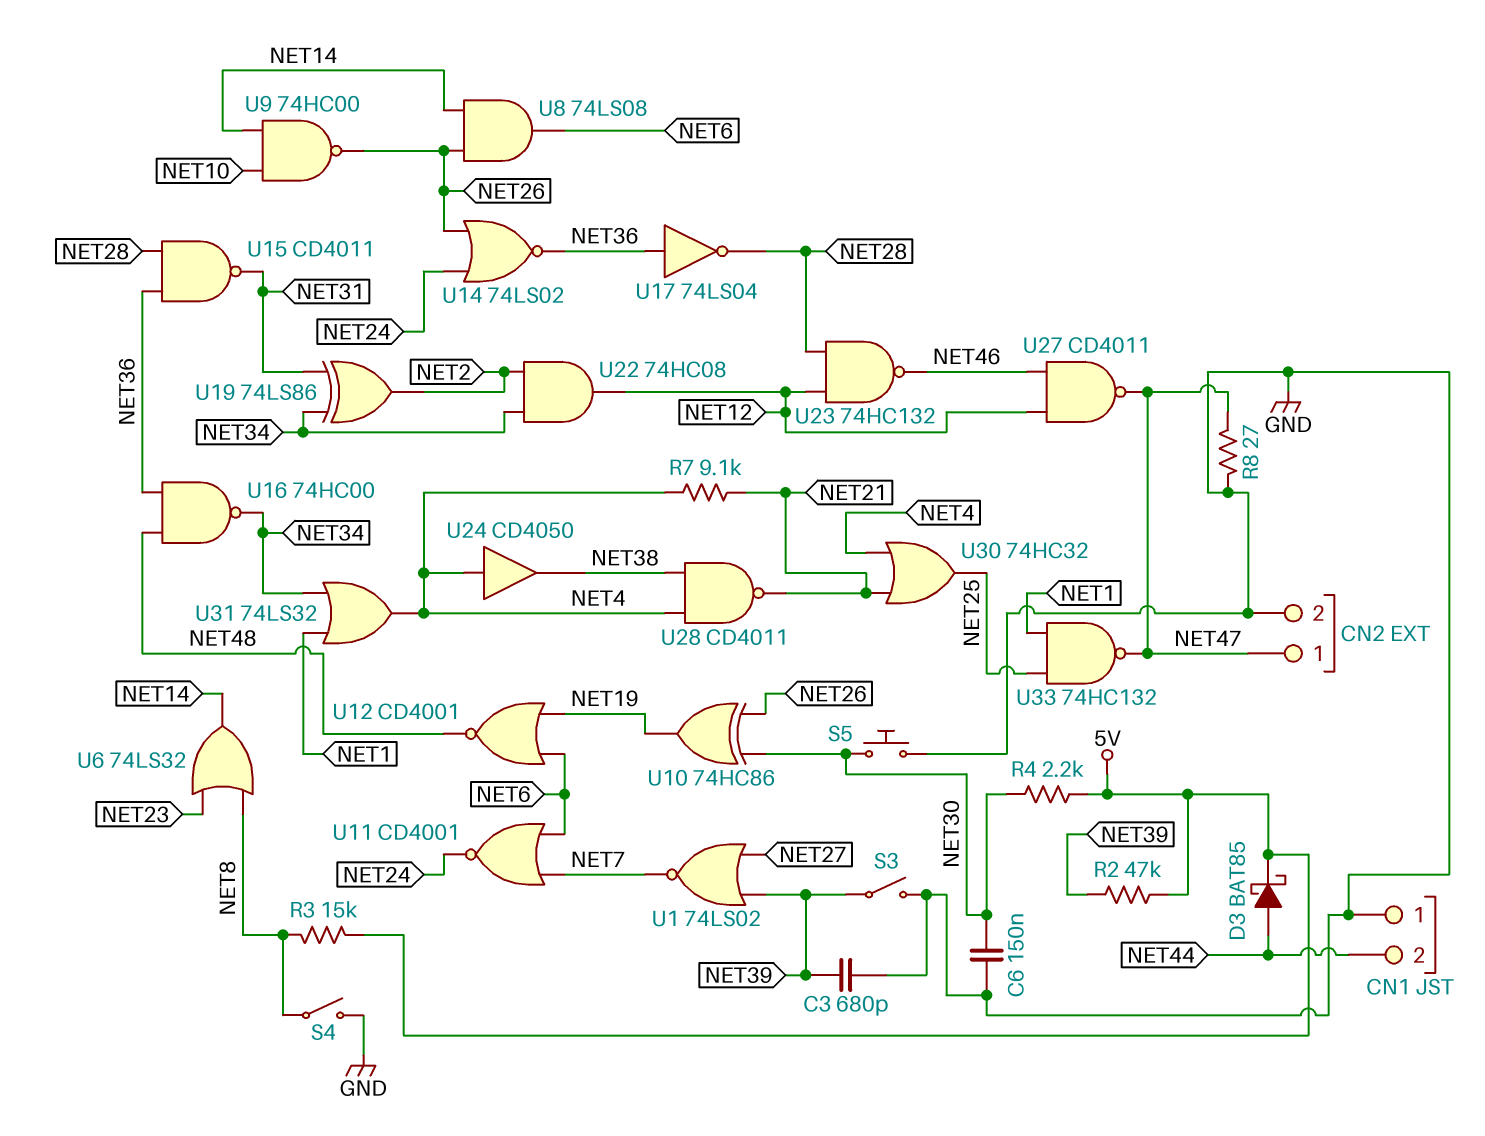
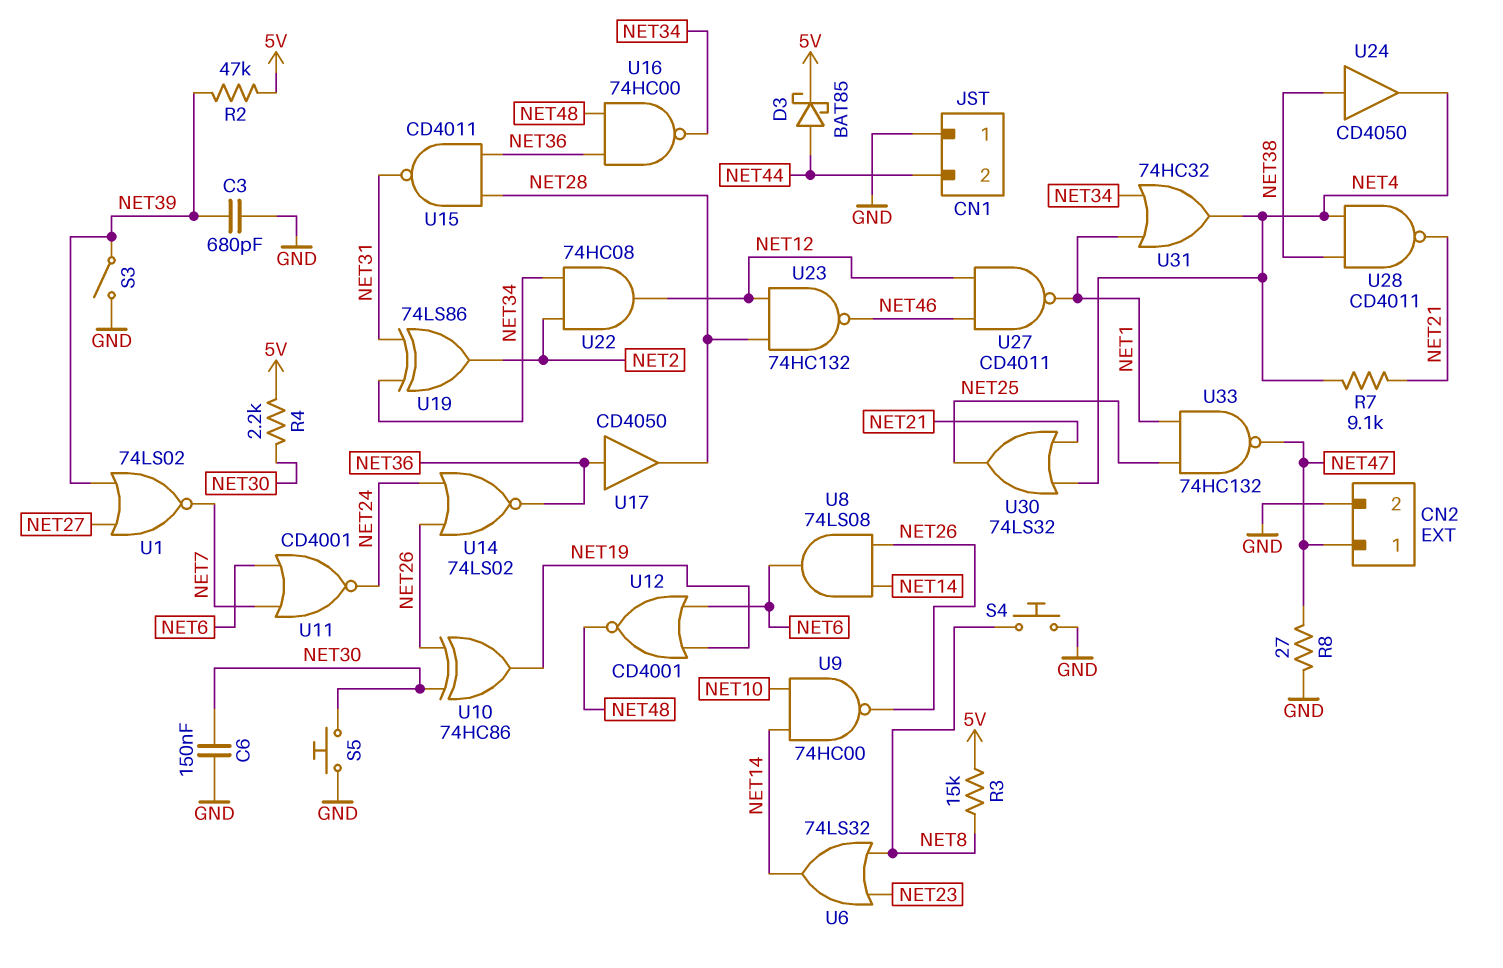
S4: switch (GND, NET8) -> button (GND, NET8)
U17: NOT 74LS04 (in NET36, out NET28) -> buffer CD4050 (in NET36, out NET28)
U24: buffer CD4050 (in NET4, out NET38) -> buffer CD4050 (in NET38, out NET4)
U27: NAND CD4011 (in NET12, in NET46, out NET47) -> NAND CD4011 (in NET12, in NET46, out NET1)
U30: OR 74HC32 (in NET4, in NET21, out NET25) -> OR 74LS32 (in NET4, in NET21, out NET25)
U31: OR 74LS32 (in NET1, in NET34, out NET4) -> OR 74HC32 (in NET1, in NET34, out NET4)

